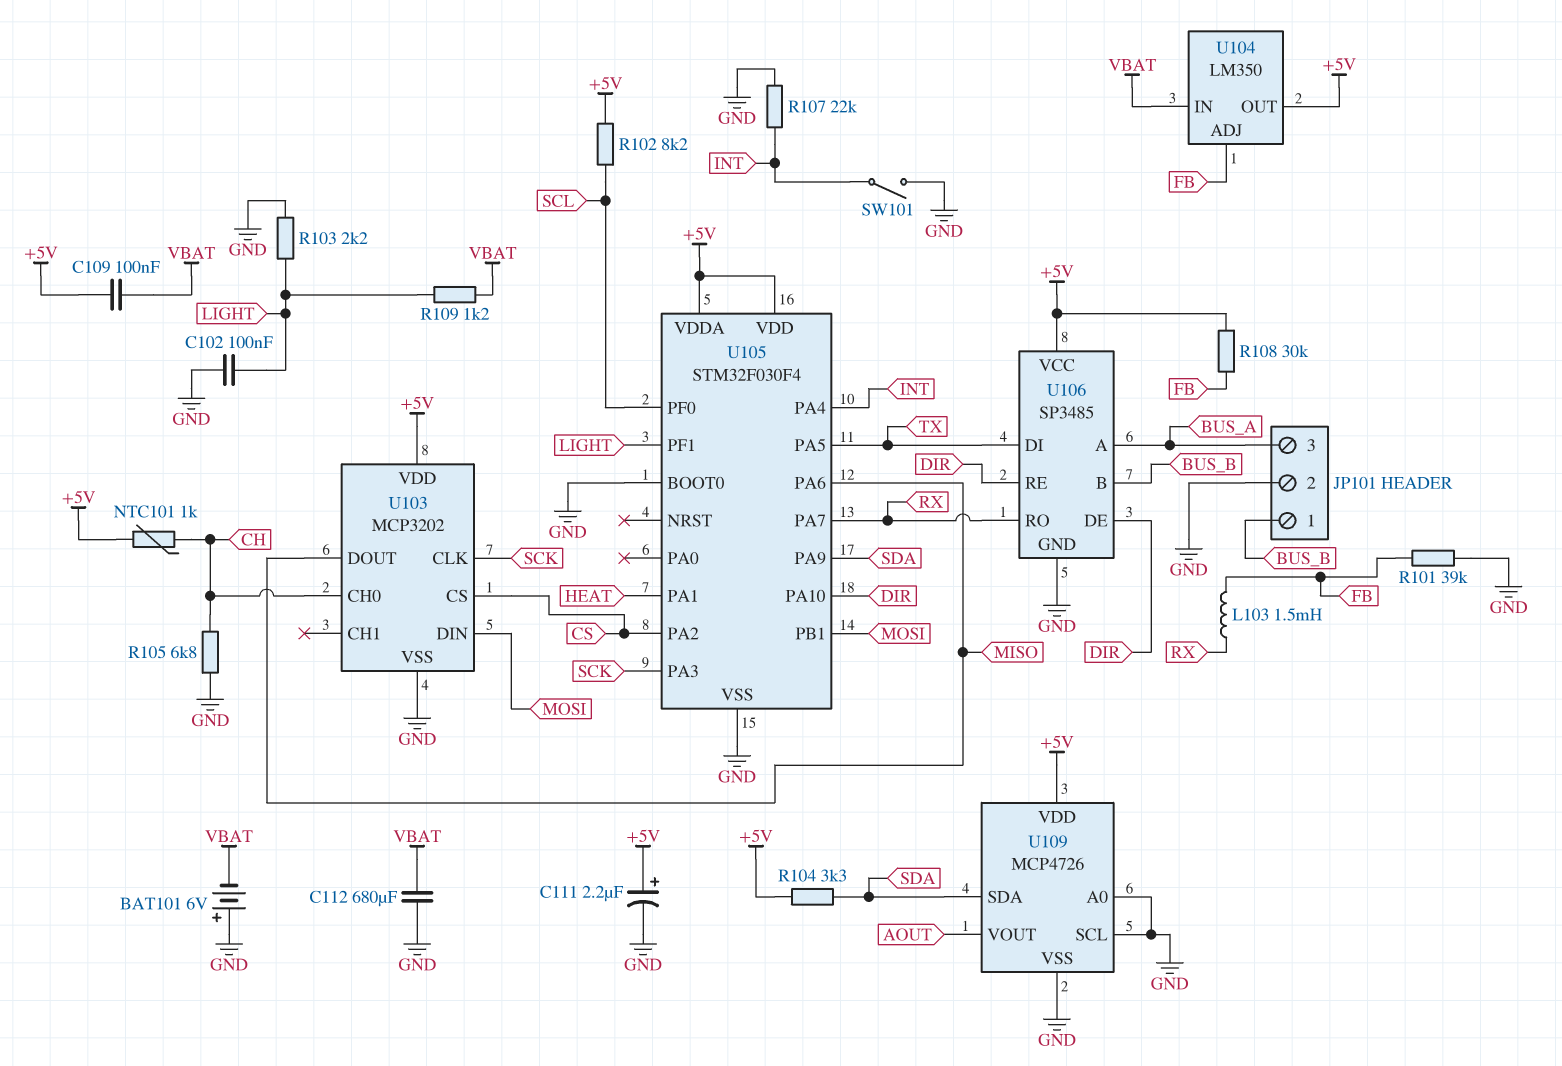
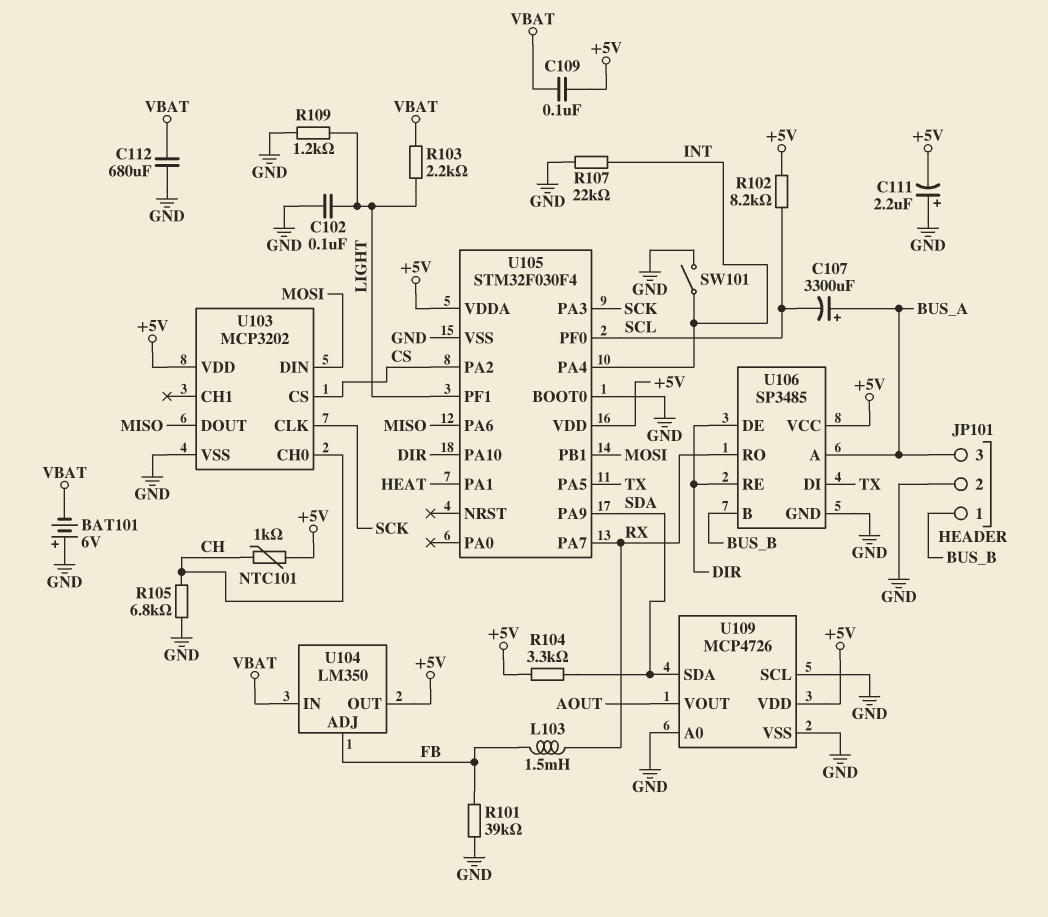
C107: none -> 3300uF (plus BUS_A, minus SCL)
C111: 2.2uF (plus +5V, minus GND) -> 2.2uF (plus GND, minus +5V)
R103: 2.2k (GND, LIGHT) -> 2.2k (LIGHT, VBAT)
R108: 30k (+5V, FB) -> none
R109: 1.2k (LIGHT, VBAT) -> 1.2k (GND, LIGHT)

